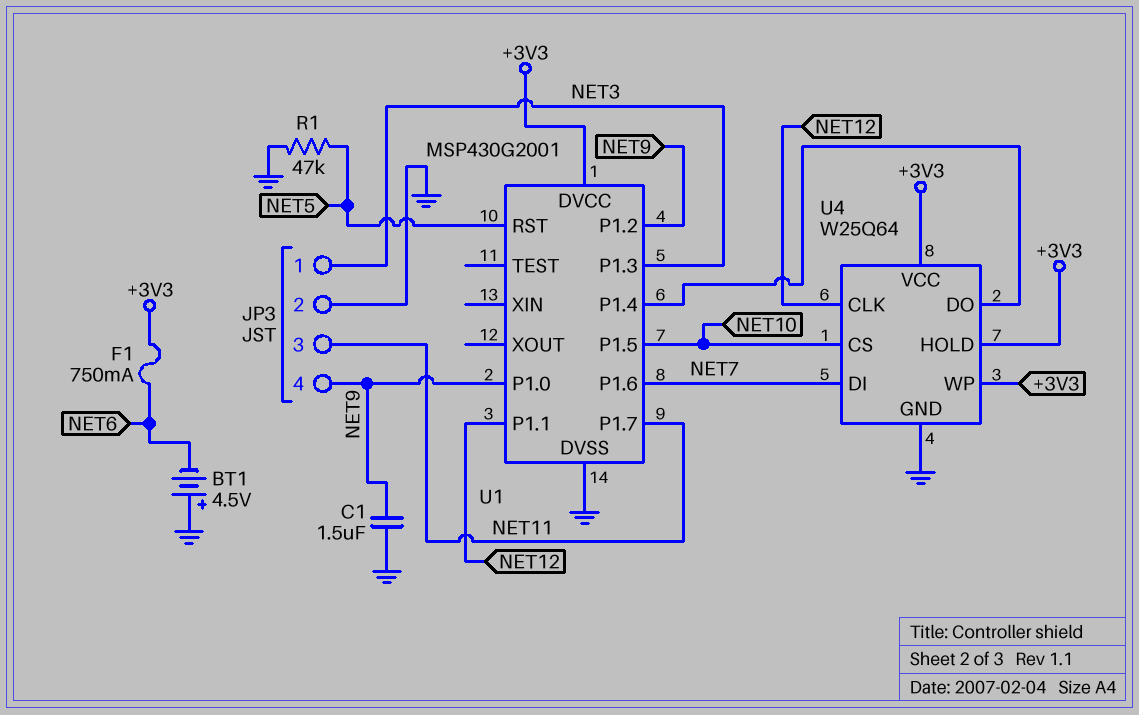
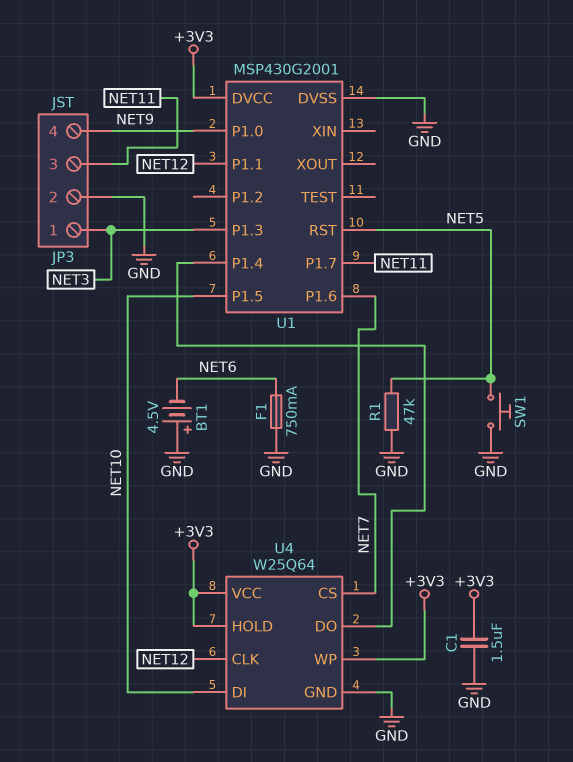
C1: 1.5uF (GND, NET9) -> 1.5uF (+3V3, GND)
F1: 750mA (+3V3, NET6) -> 750mA (GND, NET6)
SW1: none -> button (GND, NET5)
U1 pin P1.2: NET9 -> none
U4 pin CS: NET10 -> NET7
U4 pin DI: NET7 -> NET10

